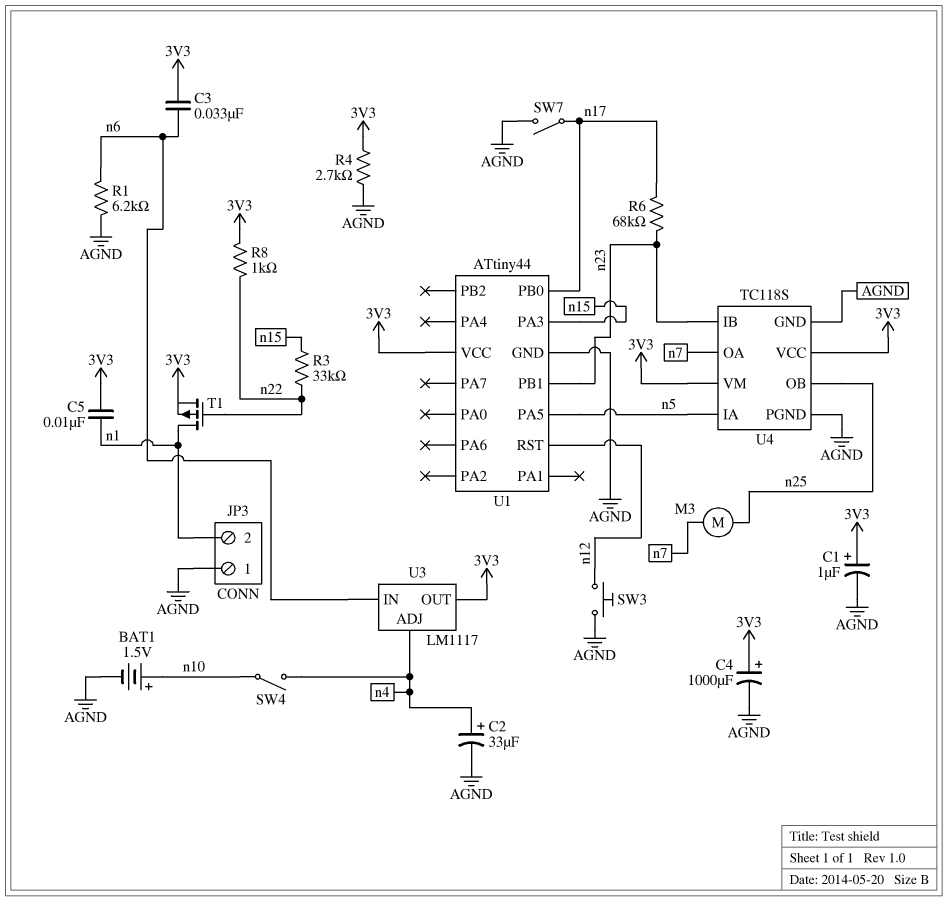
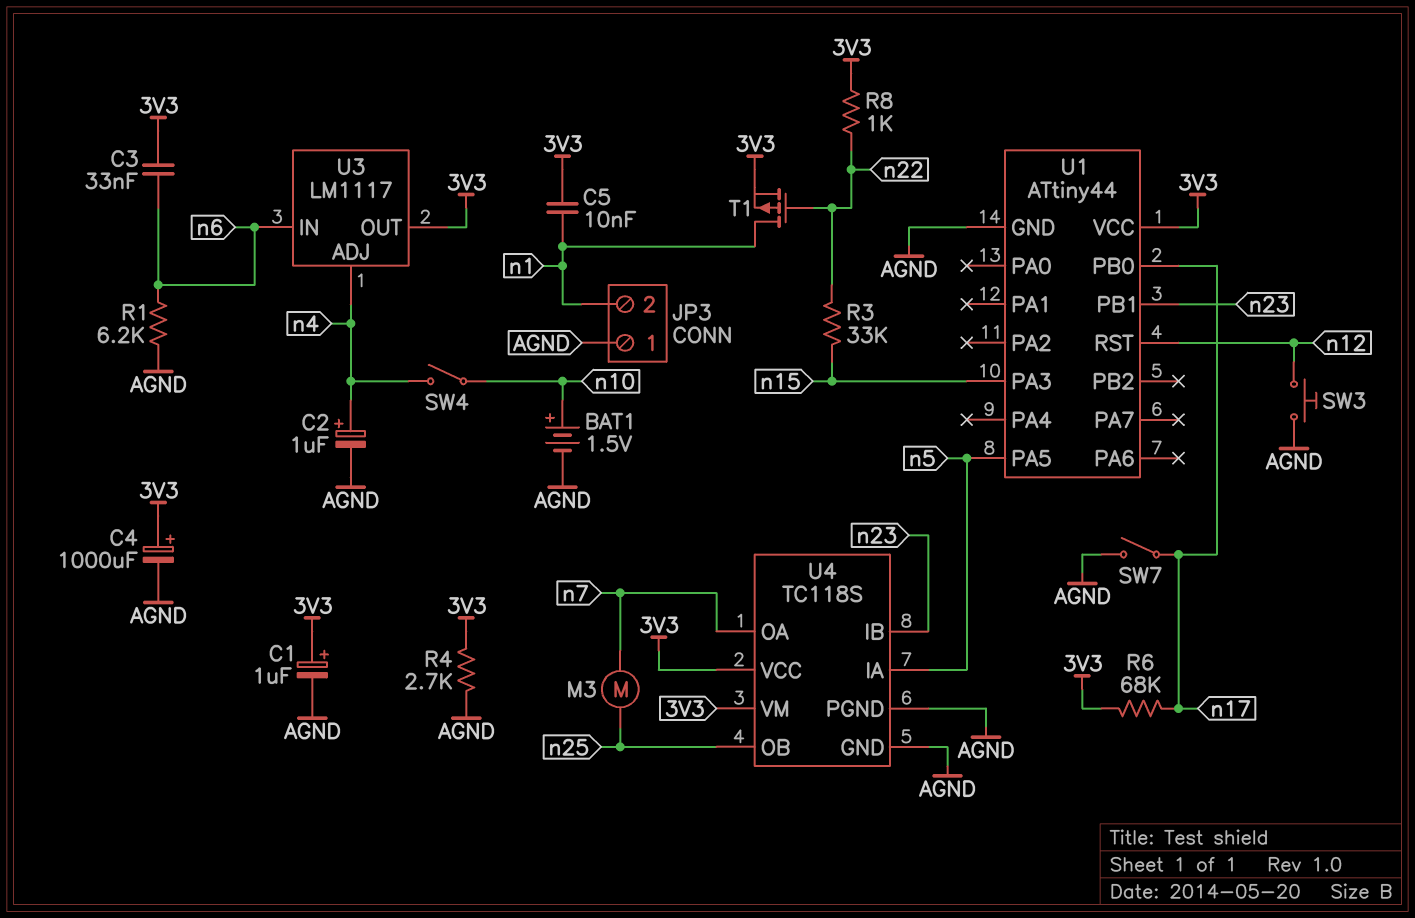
C2: 33uF (plus n4, minus AGND) -> 1uF (plus n4, minus AGND)
R6: 68k (n17, n23) -> 68k (3V3, n17)

